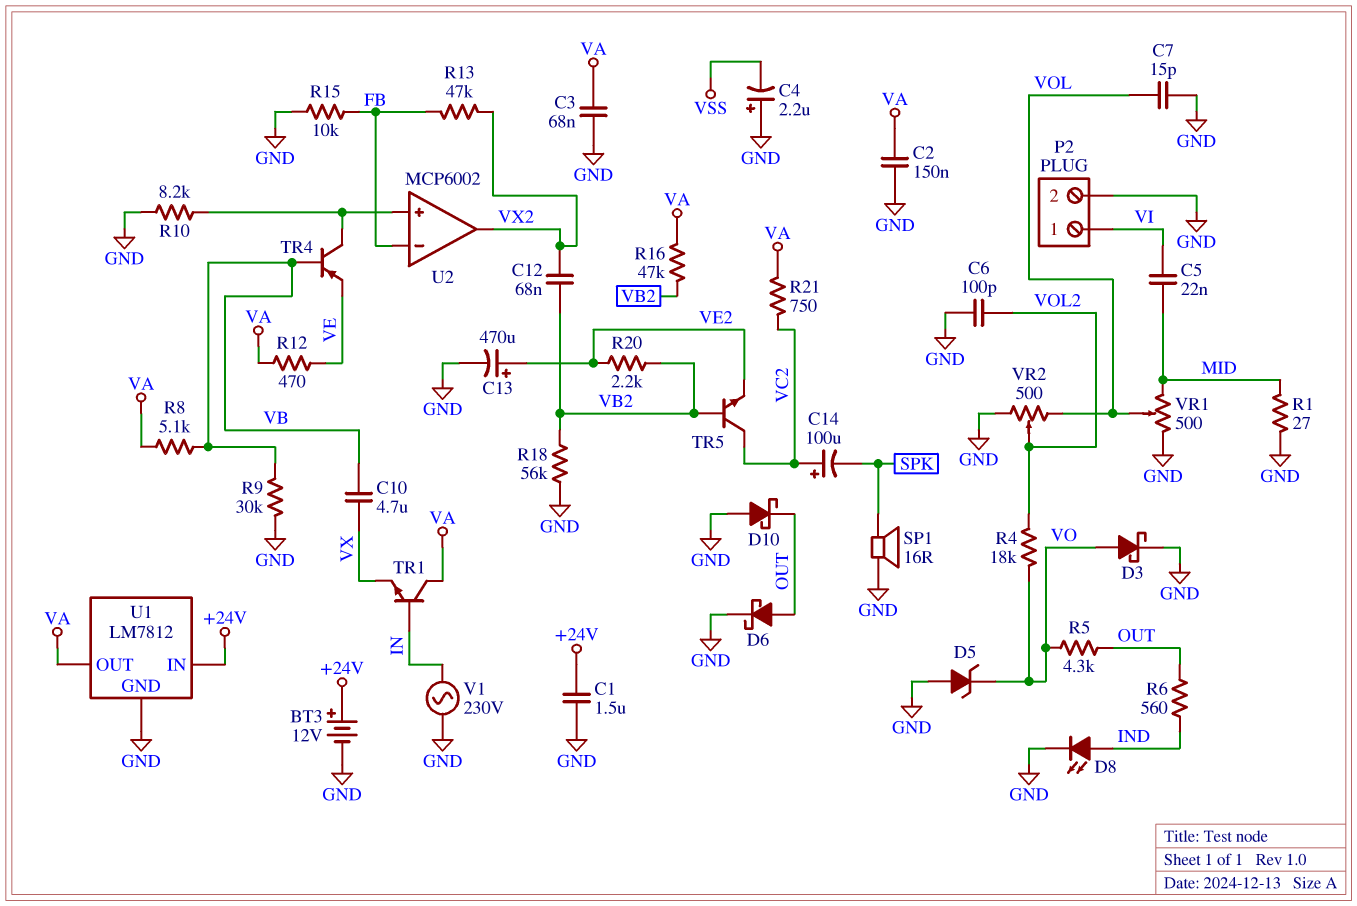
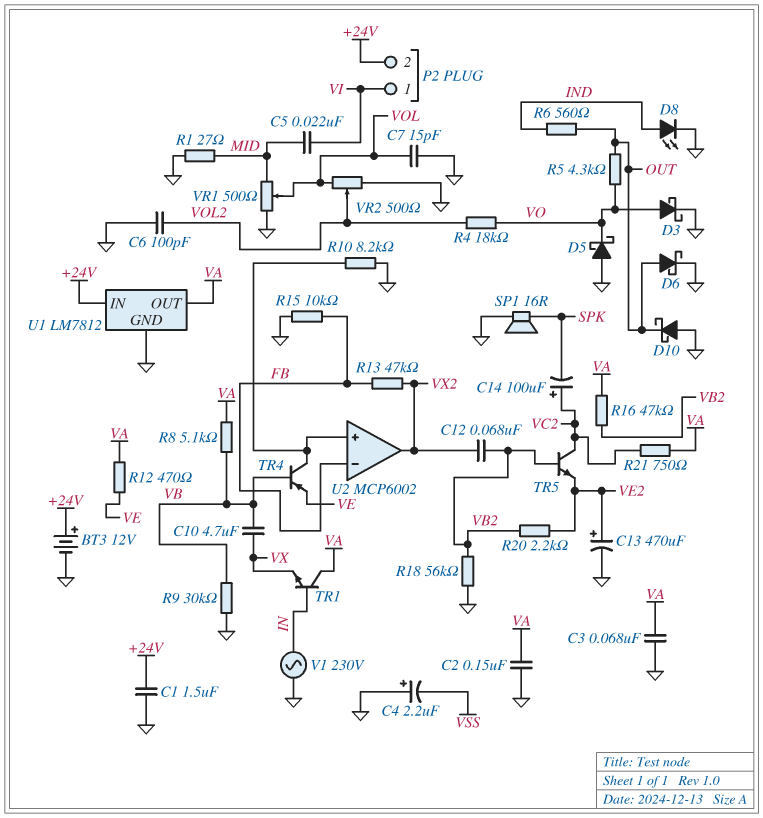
D5: zener (A GND, K VO) -> schottky (A GND, K VO)
P2 pin 2: GND -> +24V

